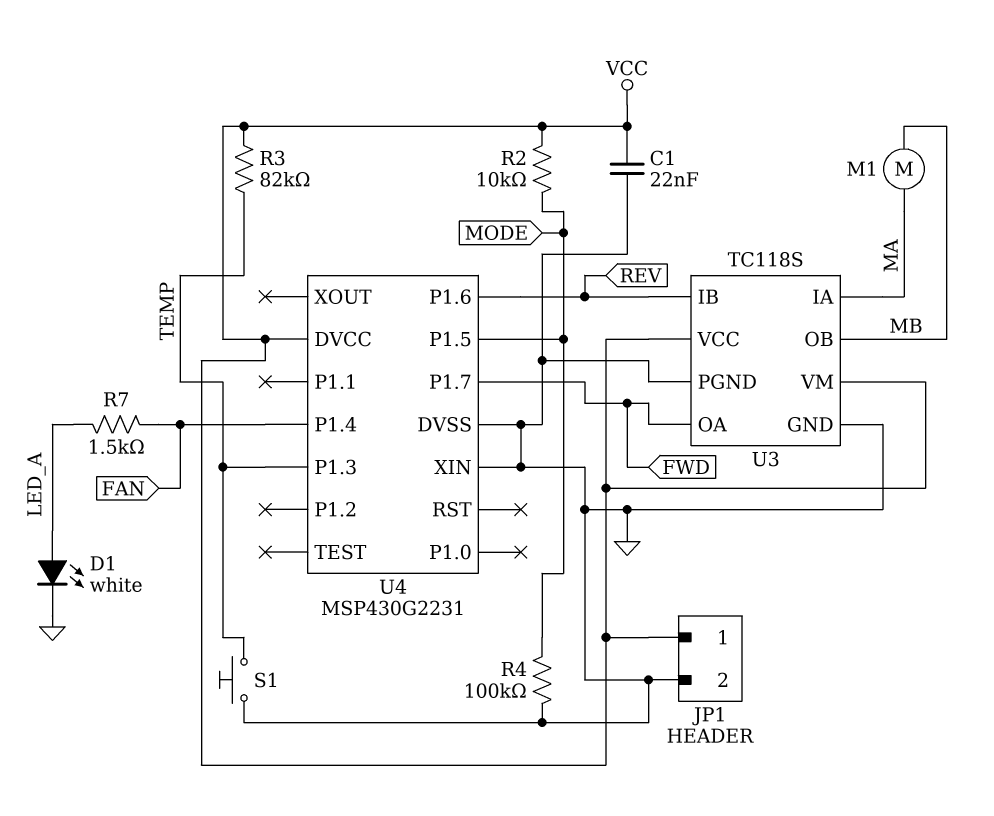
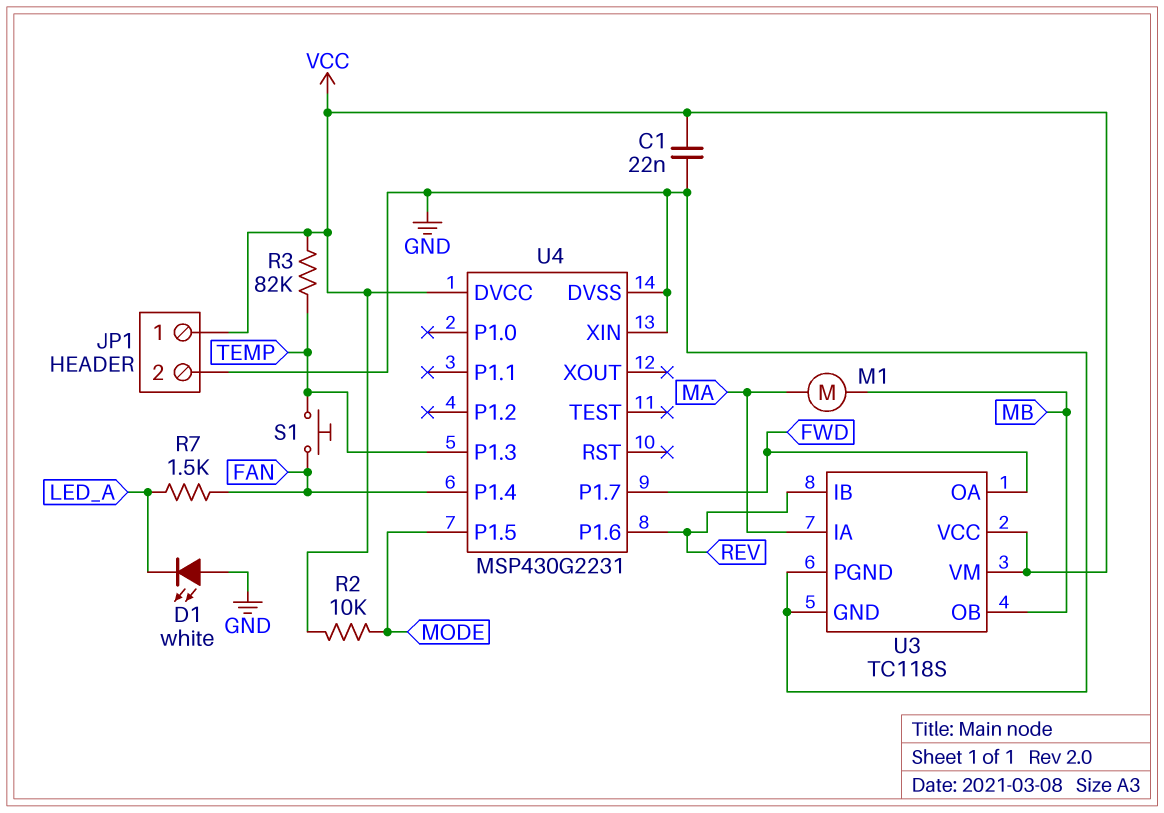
D1: LED white (A LED_A, K GND) -> LED white (A GND, K LED_A)
R4: 100k (GND, MODE) -> none
S1: button (GND, TEMP) -> button (FAN, TEMP)

